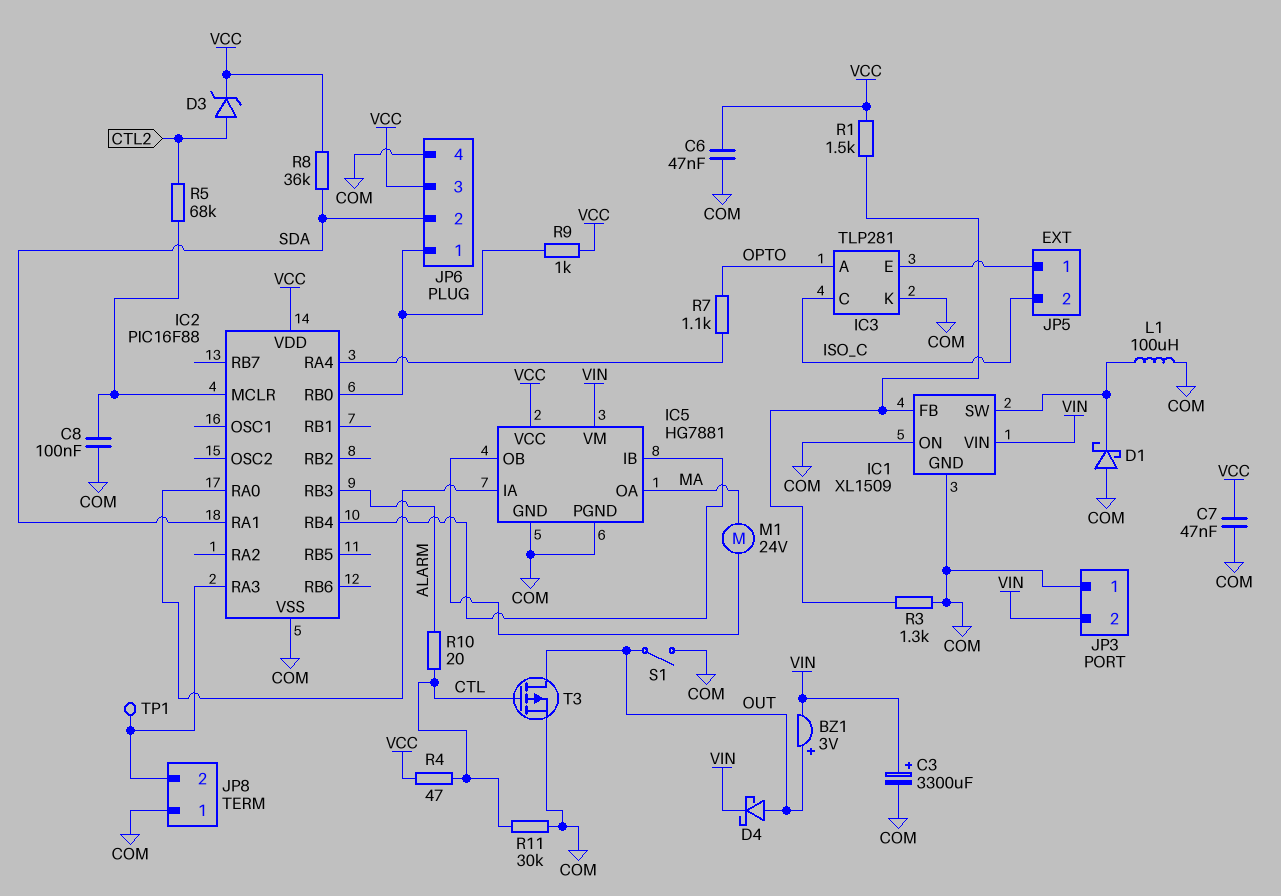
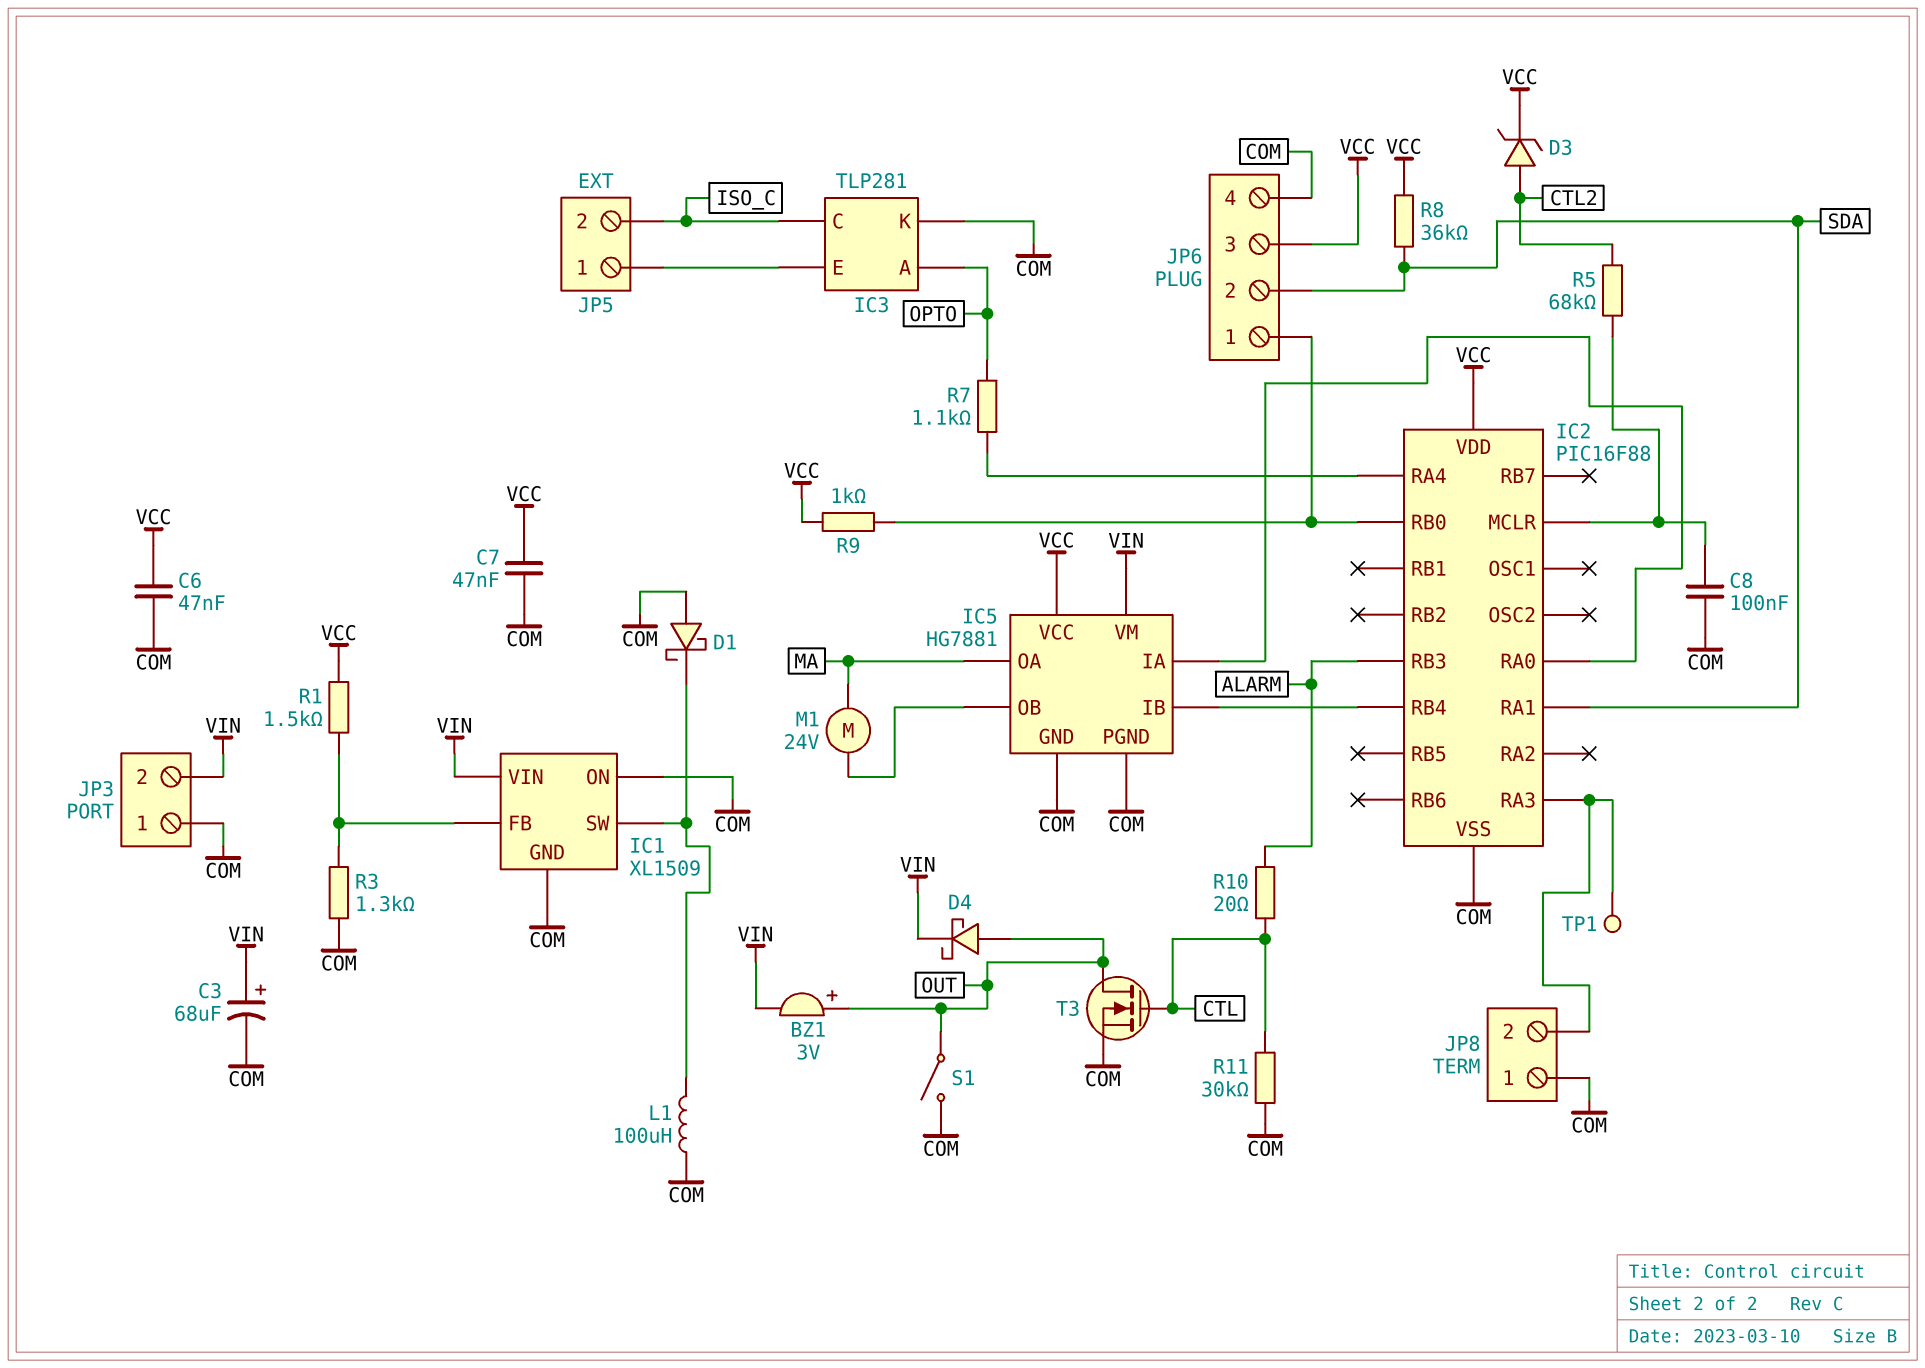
C3: 3300uF (plus VIN, minus COM) -> 68uF (plus VIN, minus COM)
R4: 47 (CTL, VCC) -> none
T3: PMOS (G CTL, D OUT, S COM) -> NMOS (G CTL, D OUT, S COM)

